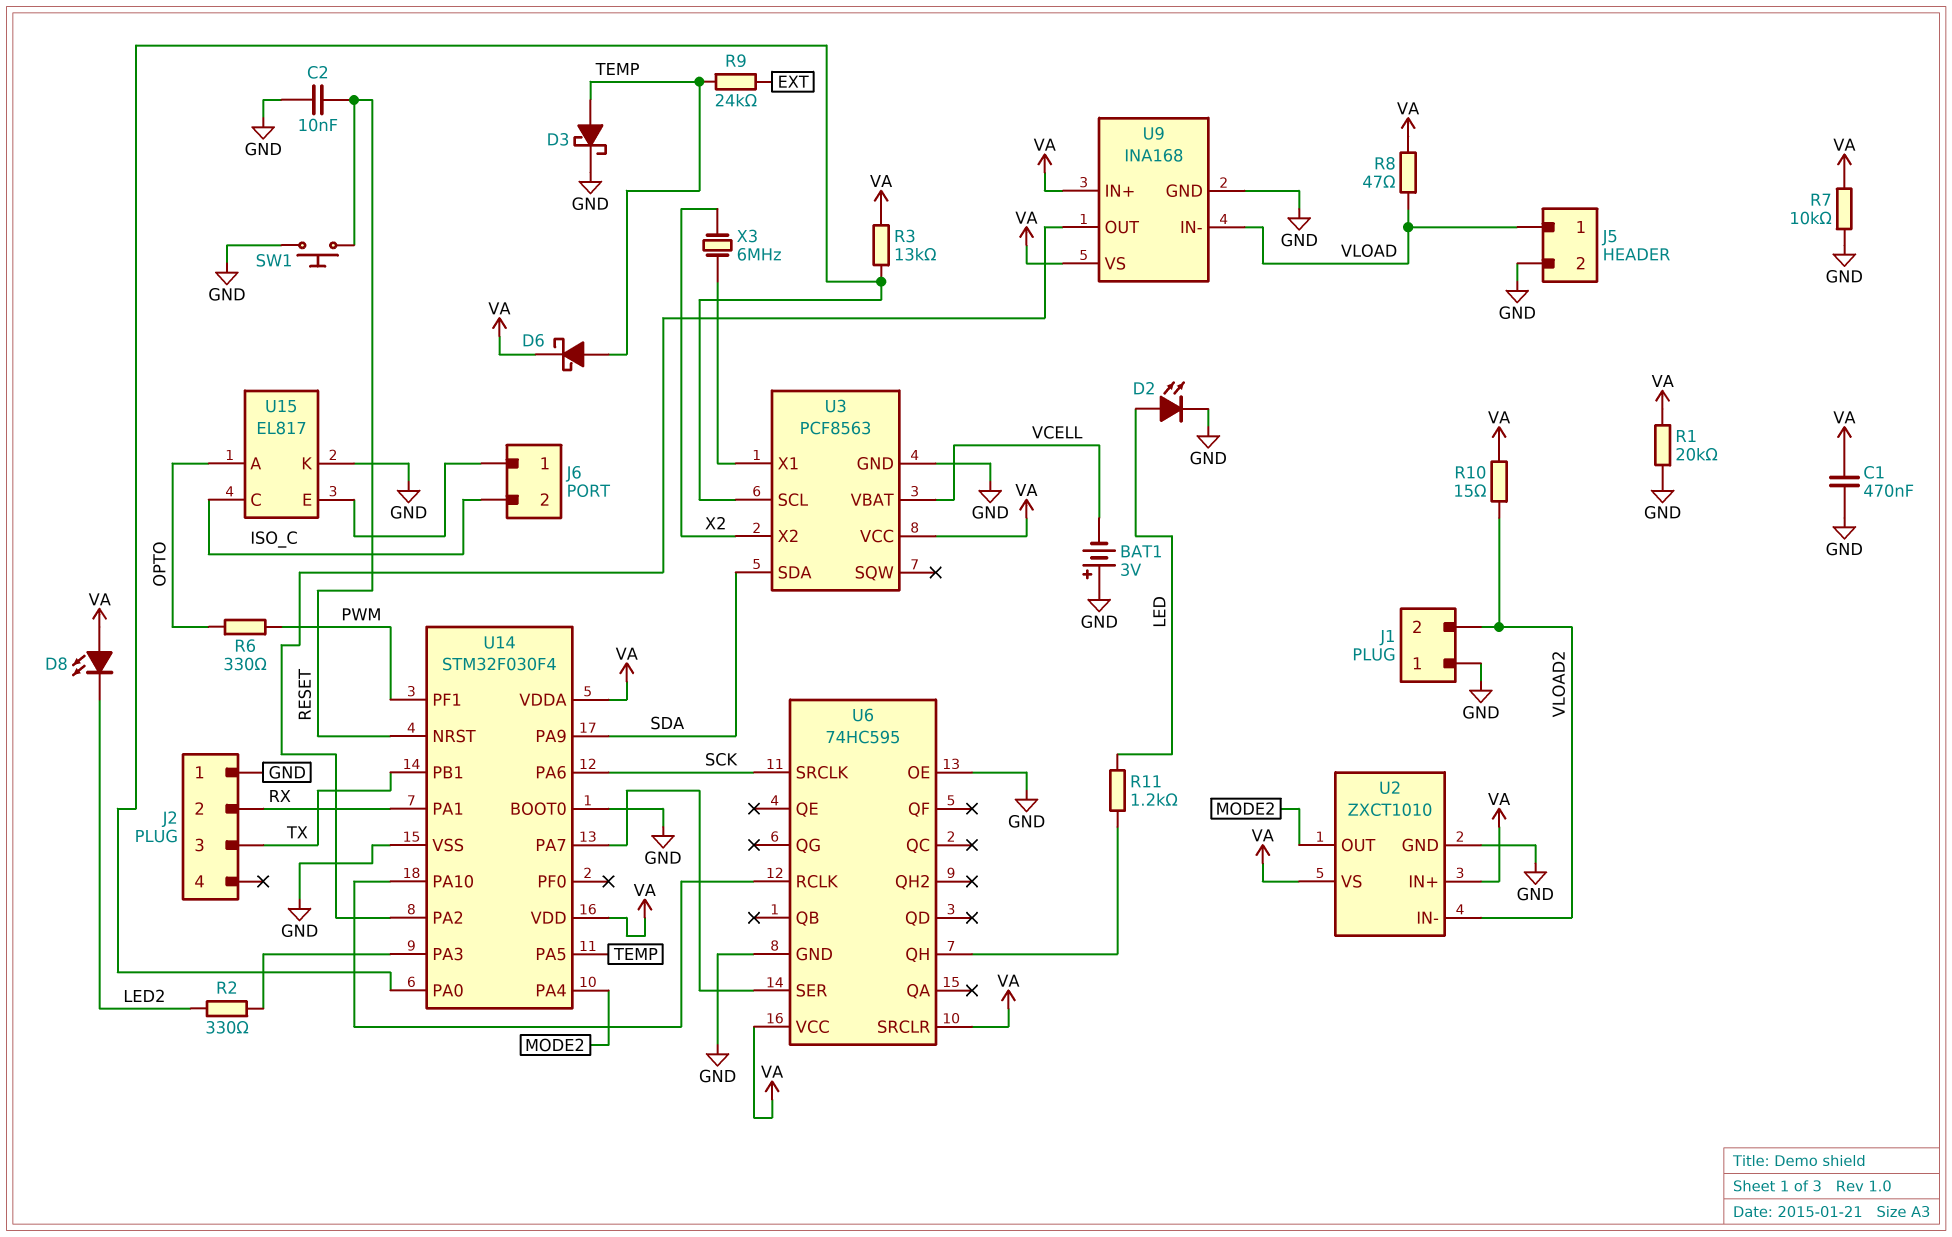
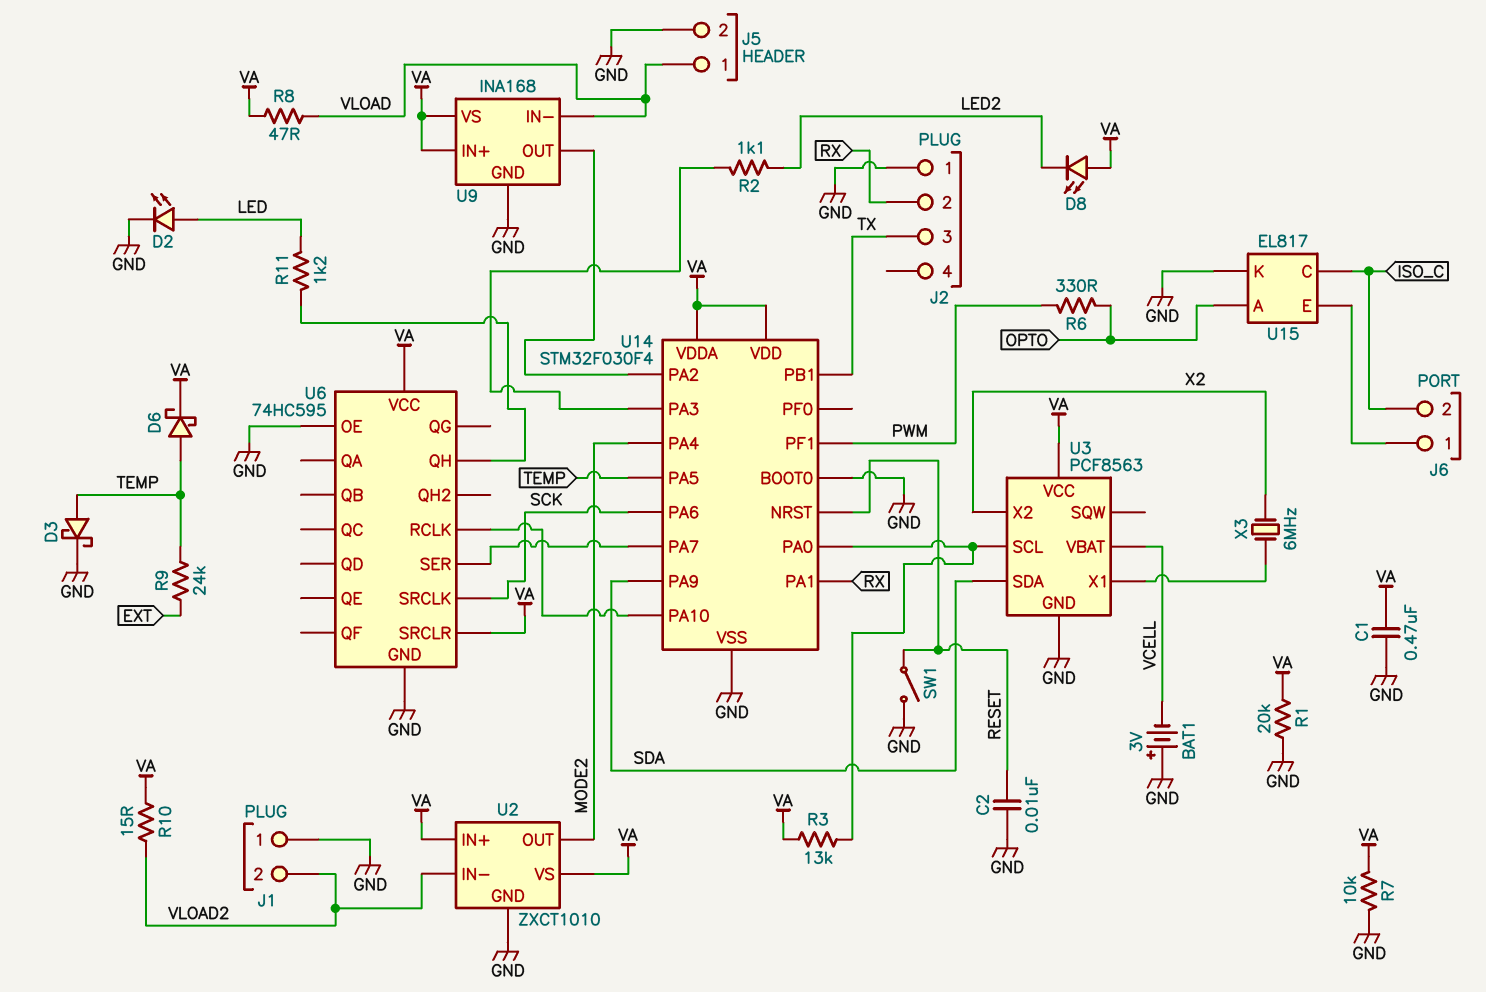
R2: 330 (LED2, U14/PA3) -> 1.1k (LED2, U14/PA3)
SW1: button (GND, RESET) -> switch (GND, RESET)

